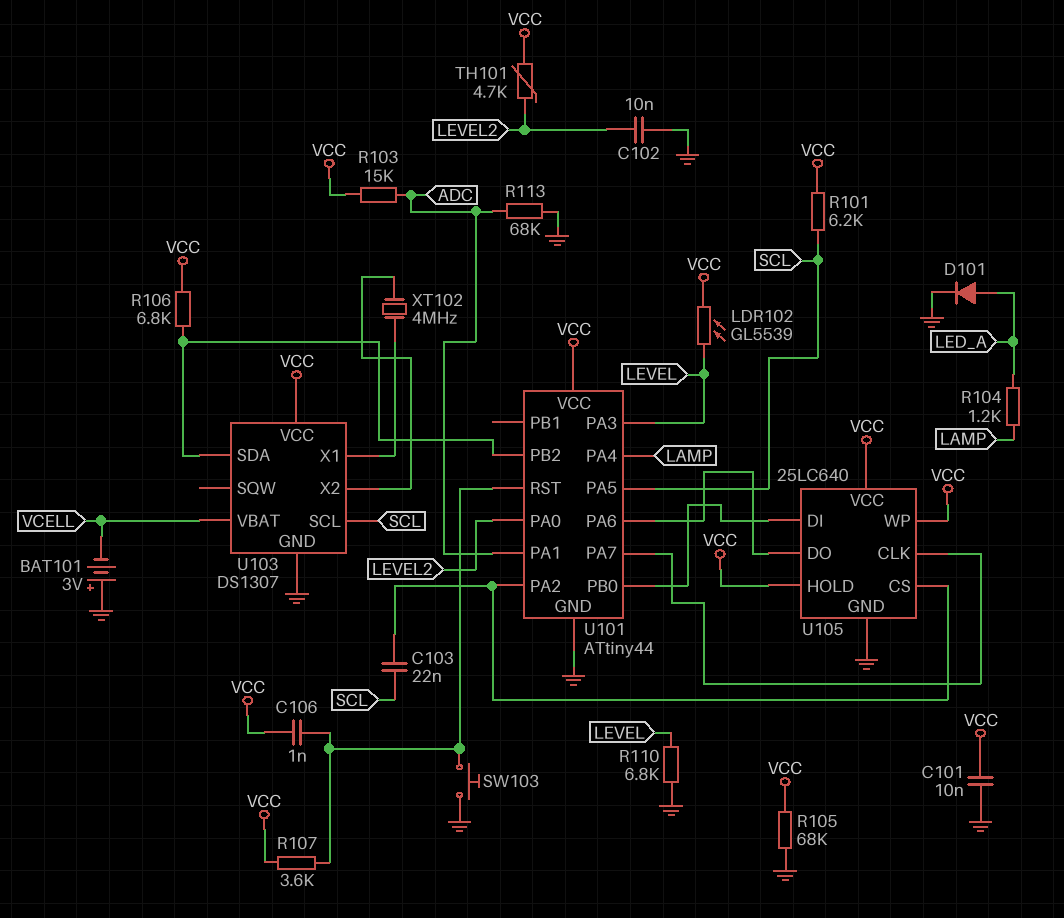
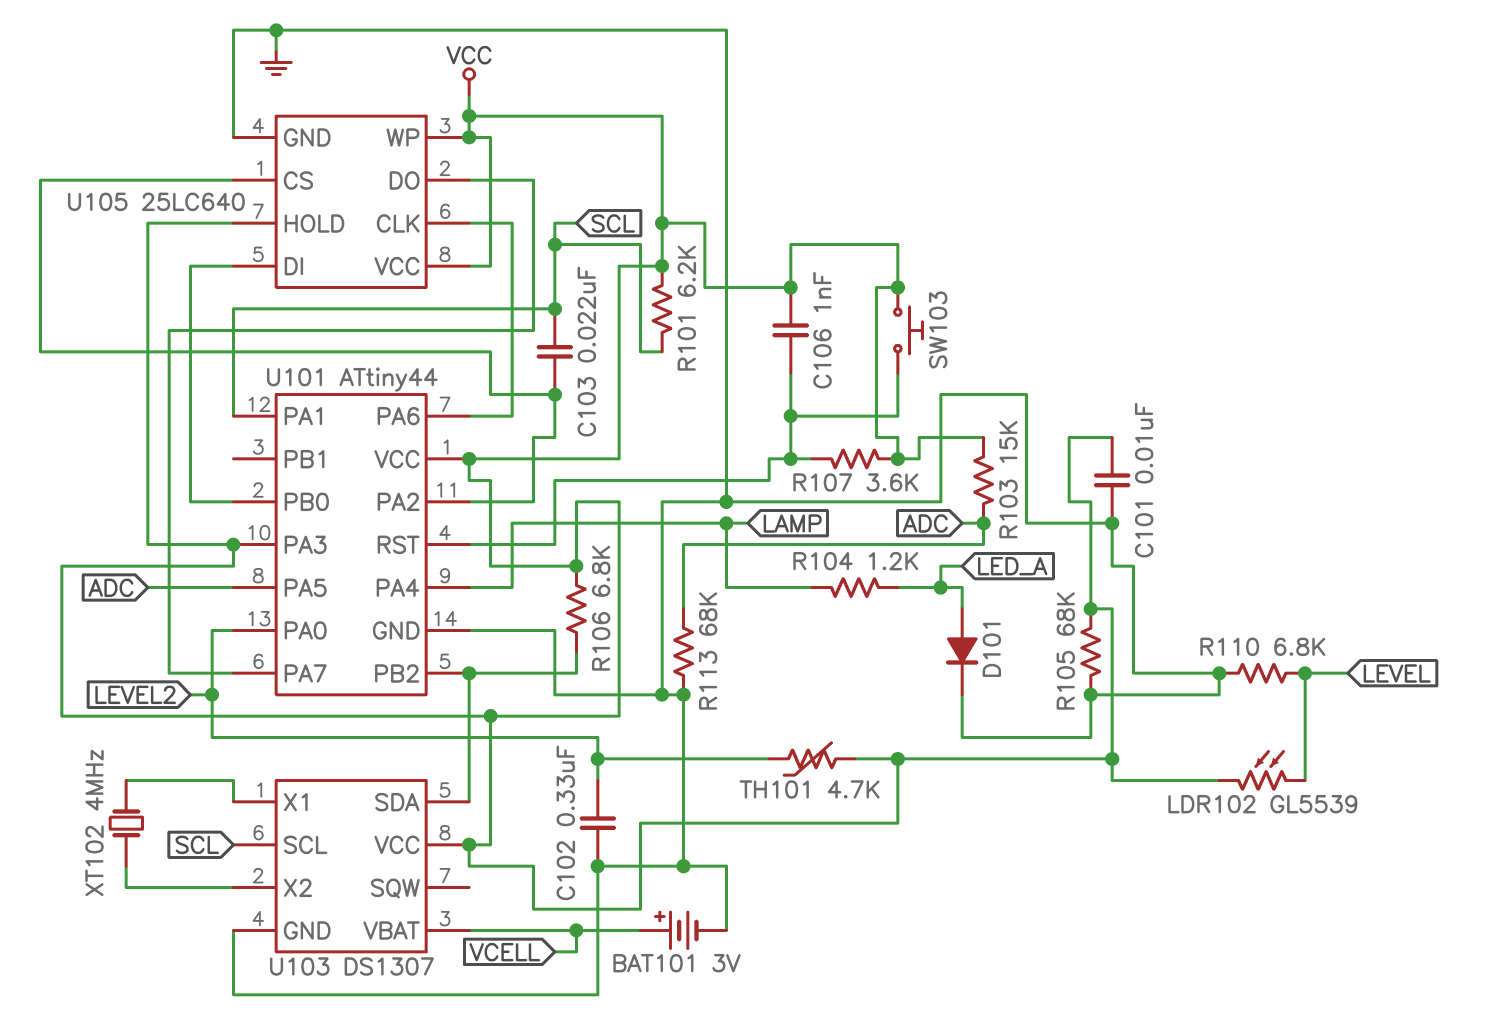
BAT101: 3V (plus GND, minus VCELL) -> 3V (plus VCELL, minus GND)
C102: 10nF (GND, LEVEL2) -> 330nF (GND, LEVEL2)
SW103: button (GND, U101/RST) -> button (U101/RST, VCC)
U101 pin PA1: ADC -> SCL
U101 pin PA3: LEVEL -> VCC
U101 pin PA5: SCL -> ADC
U105 pin CLK: U101/PA7 -> U101/PA6
U105 pin DO: U101/PA6 -> U101/PA7

